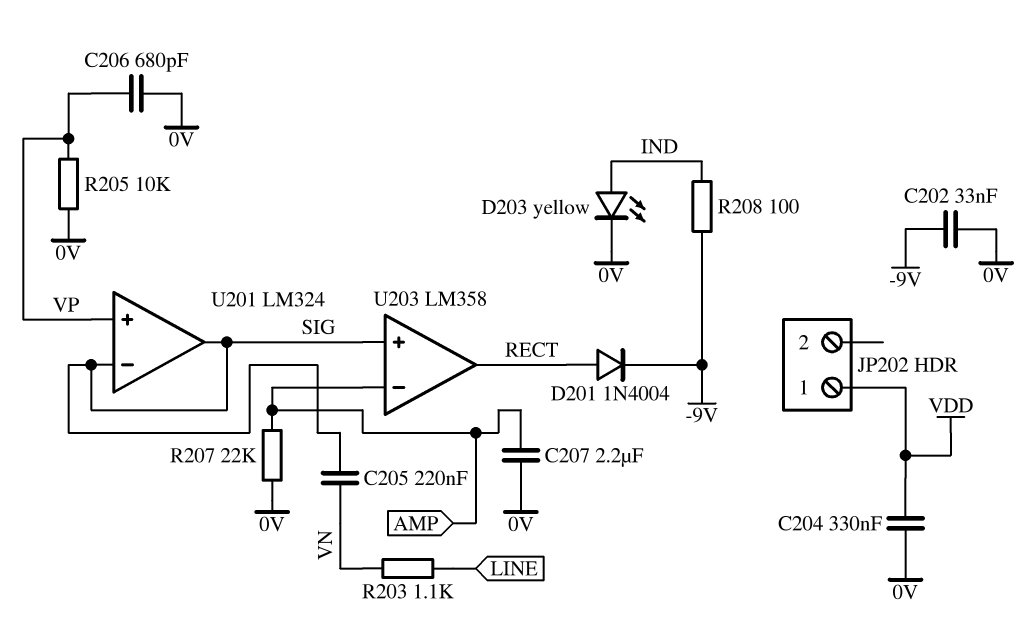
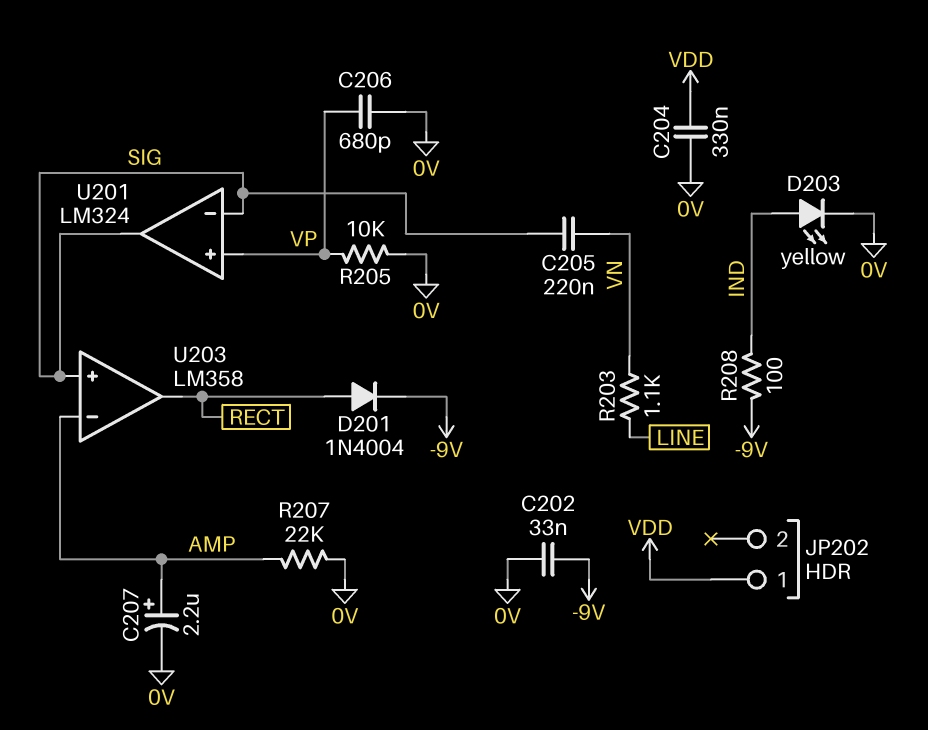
C207: 2.2uF (0V, AMP) -> 2.2uF (plus AMP, minus 0V)

